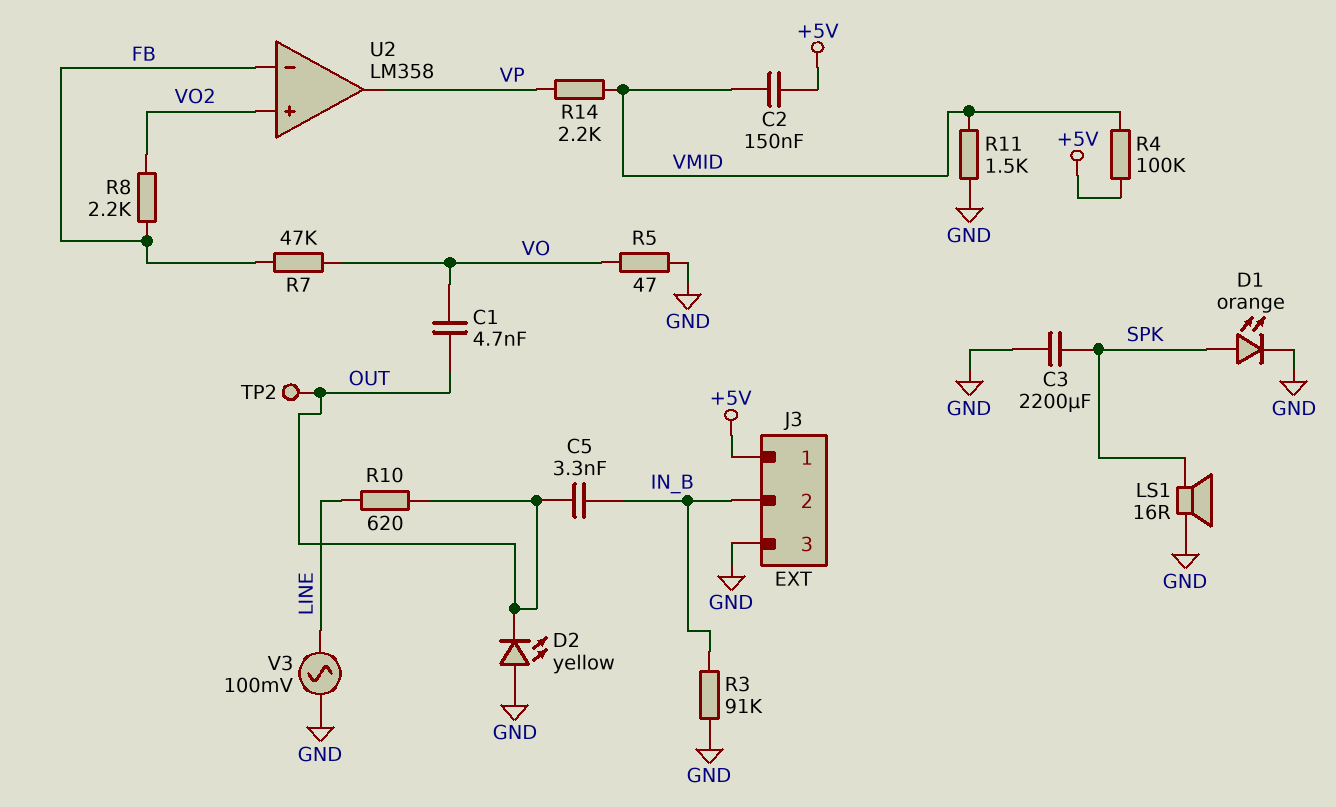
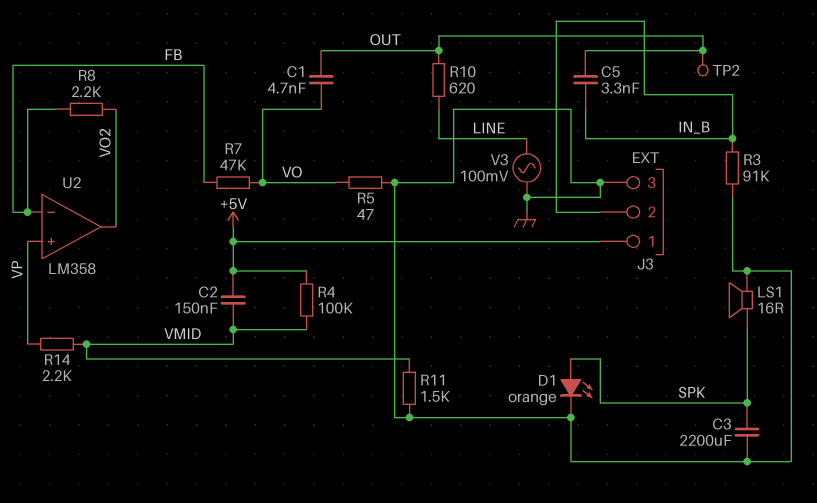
D2: LED yellow (A GND, K OUT) -> none
U2 pin in+: VO2 -> VP
U2 pin out: VP -> VO2

